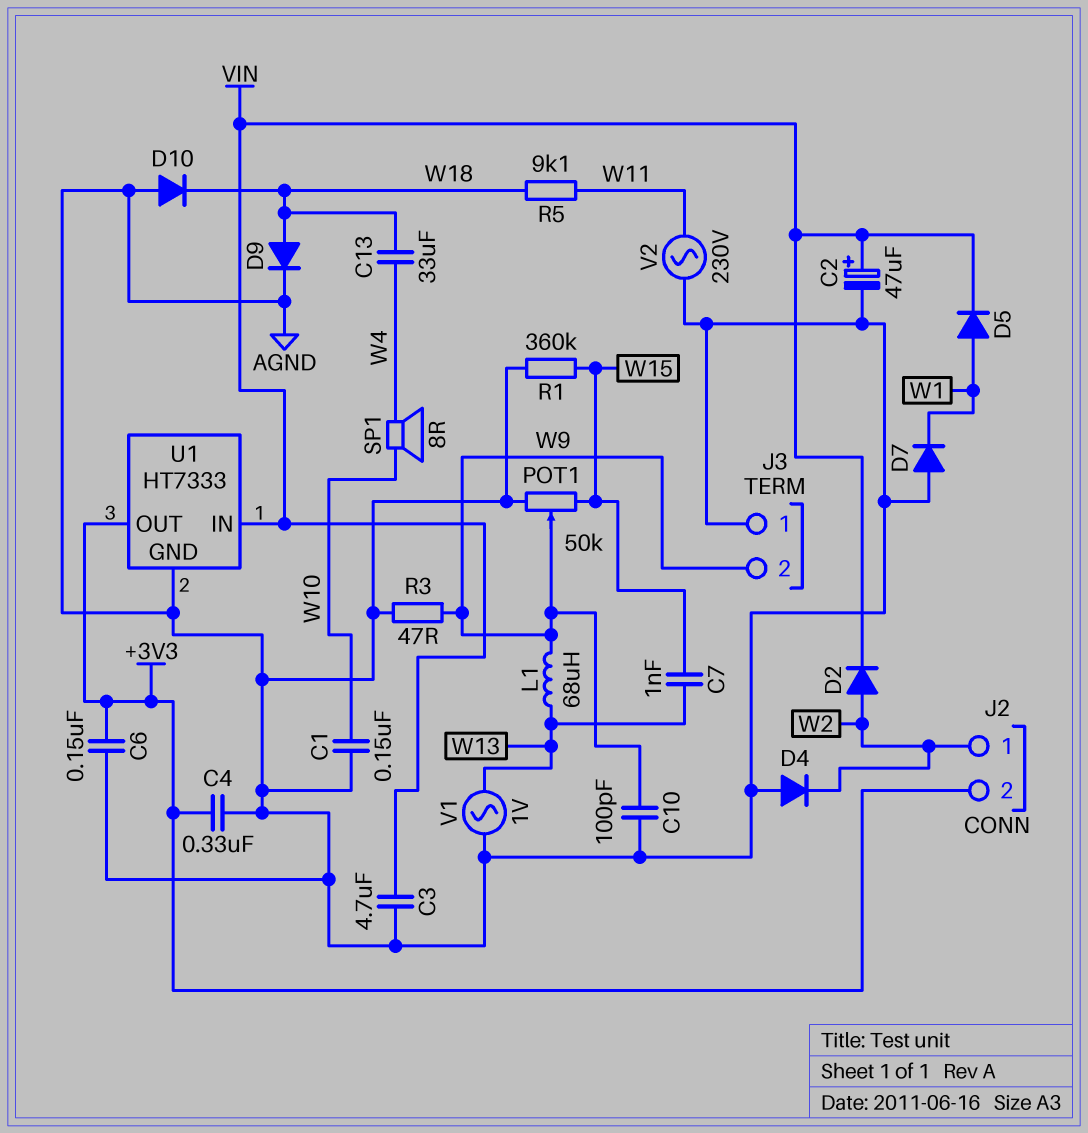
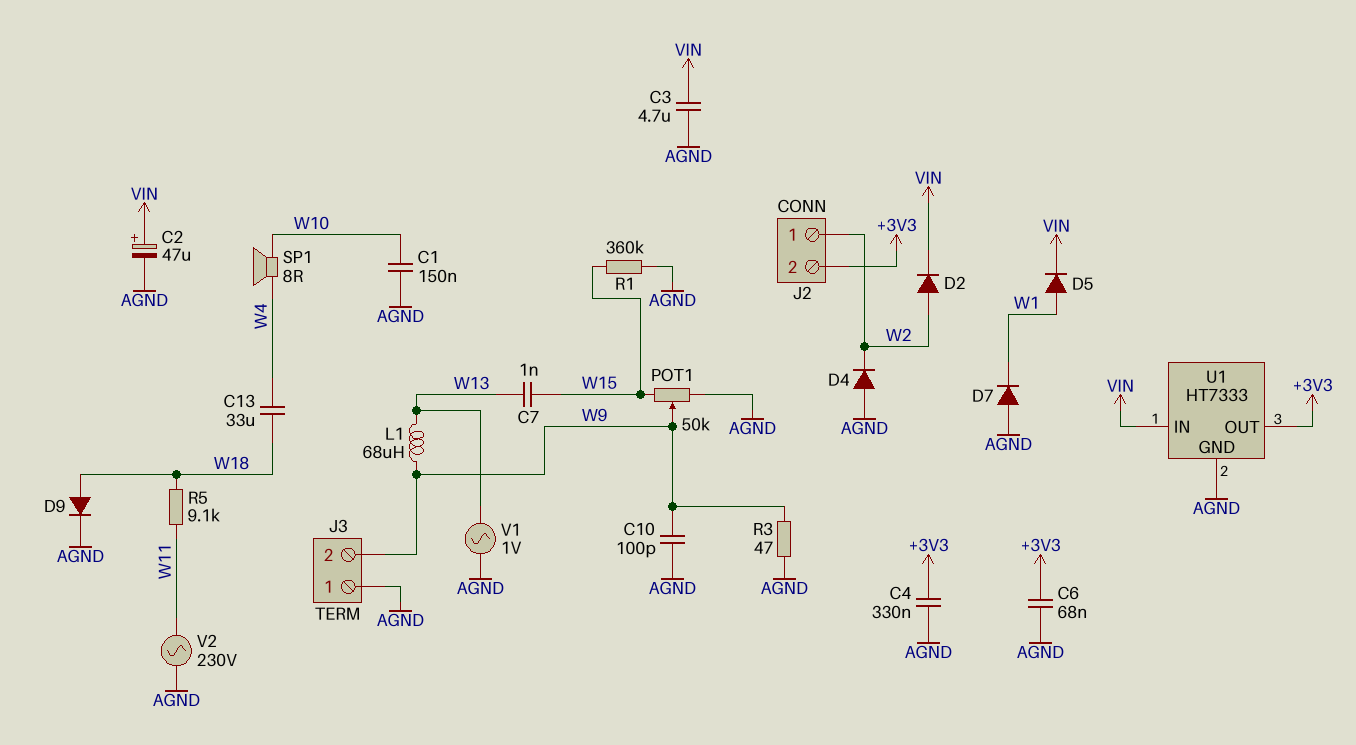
C6: 150nF (+3V3, AGND) -> 68nF (+3V3, AGND)
D10: diode (A AGND, K W18) -> none

